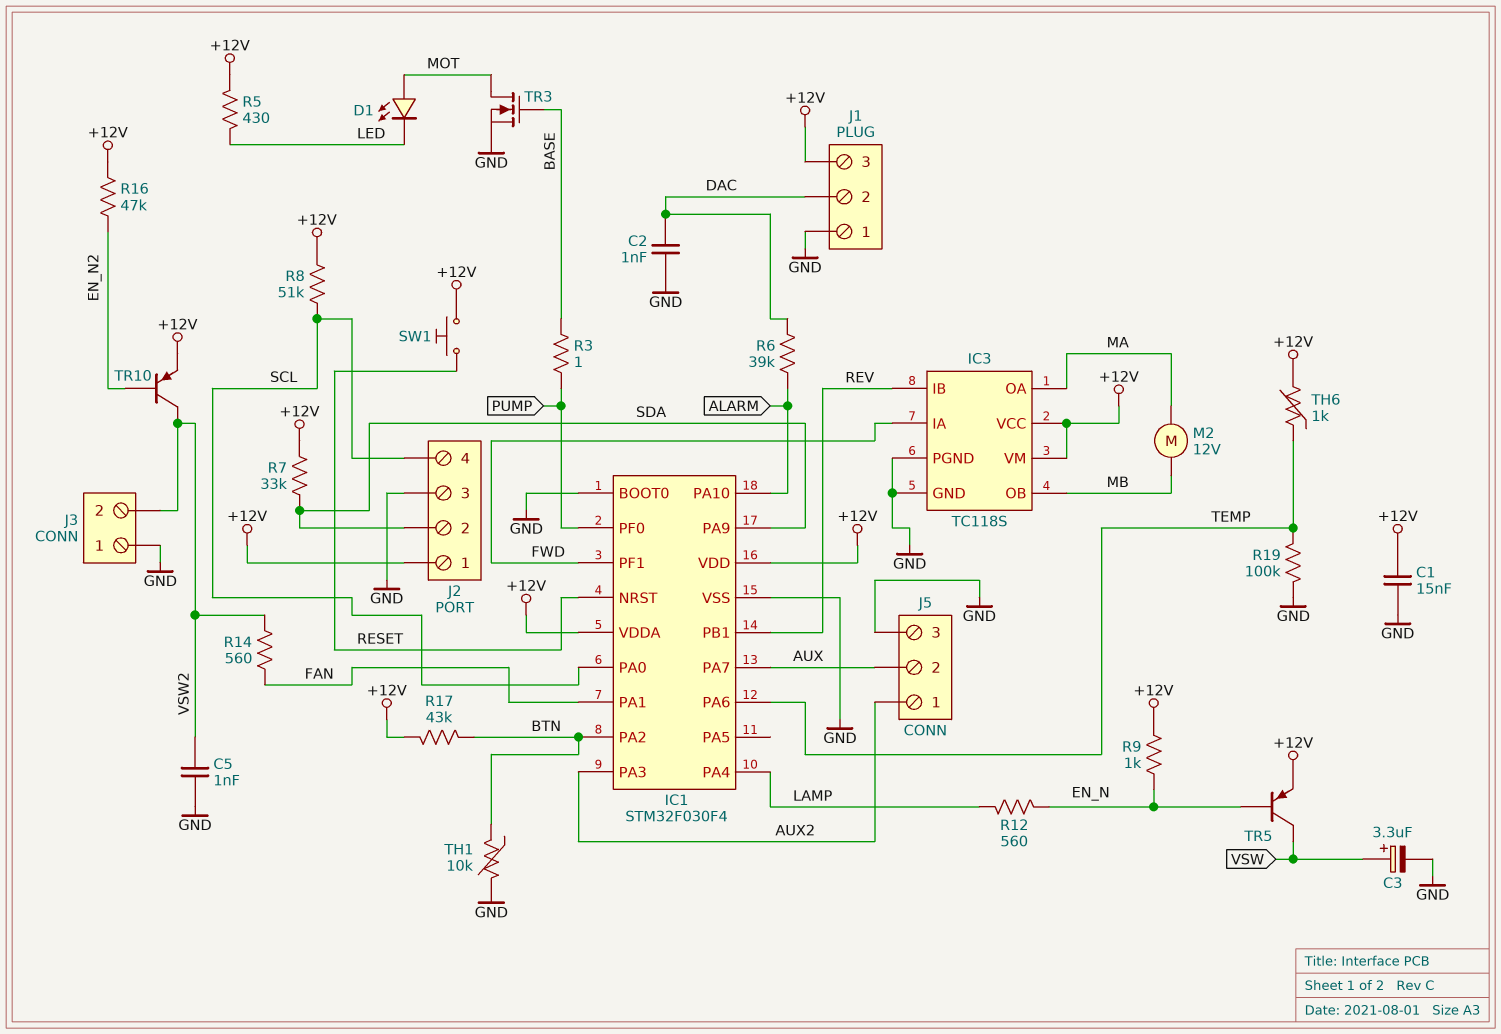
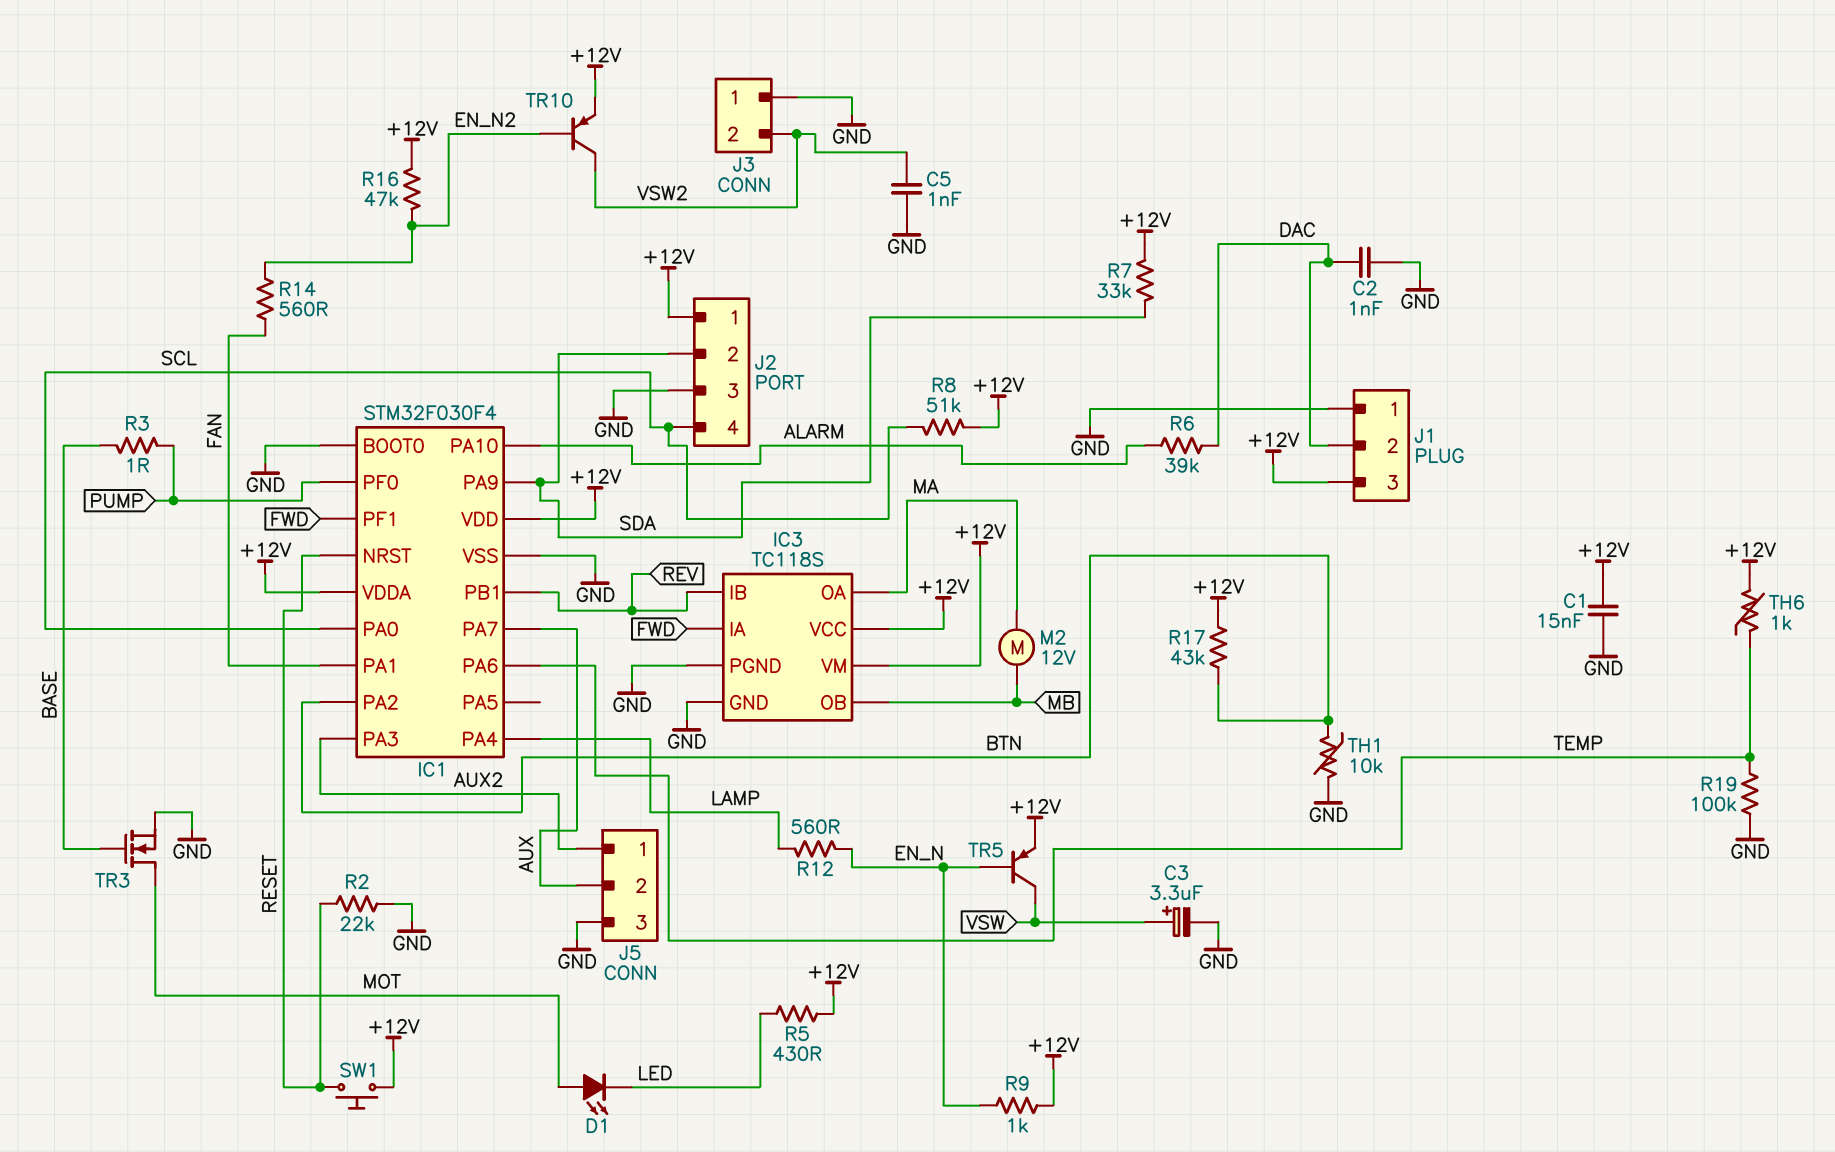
R2: none -> 22k (GND, RESET)
R14: 560 (FAN, VSW2) -> 560 (EN_N2, FAN)

